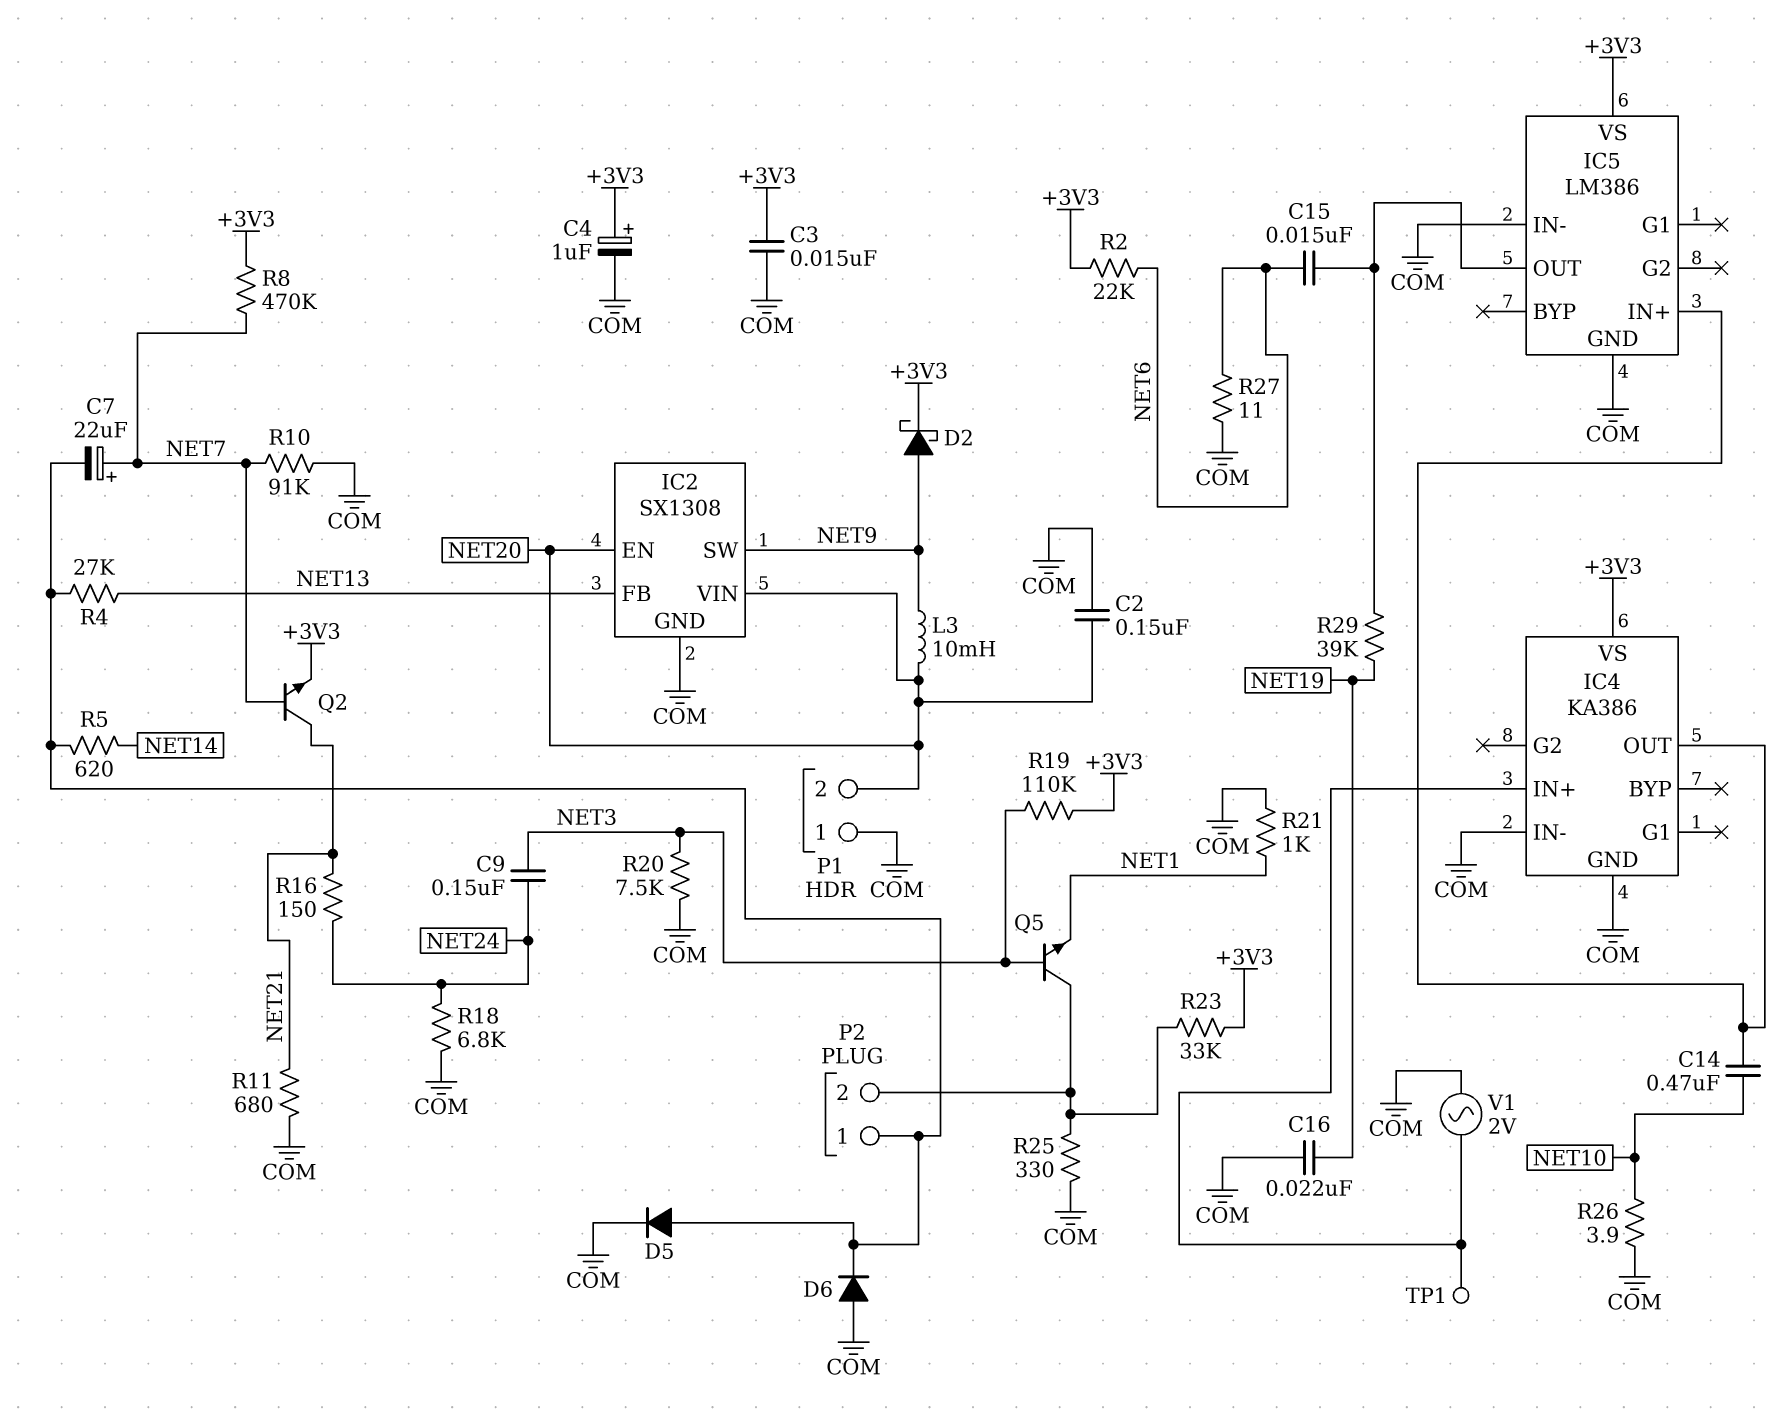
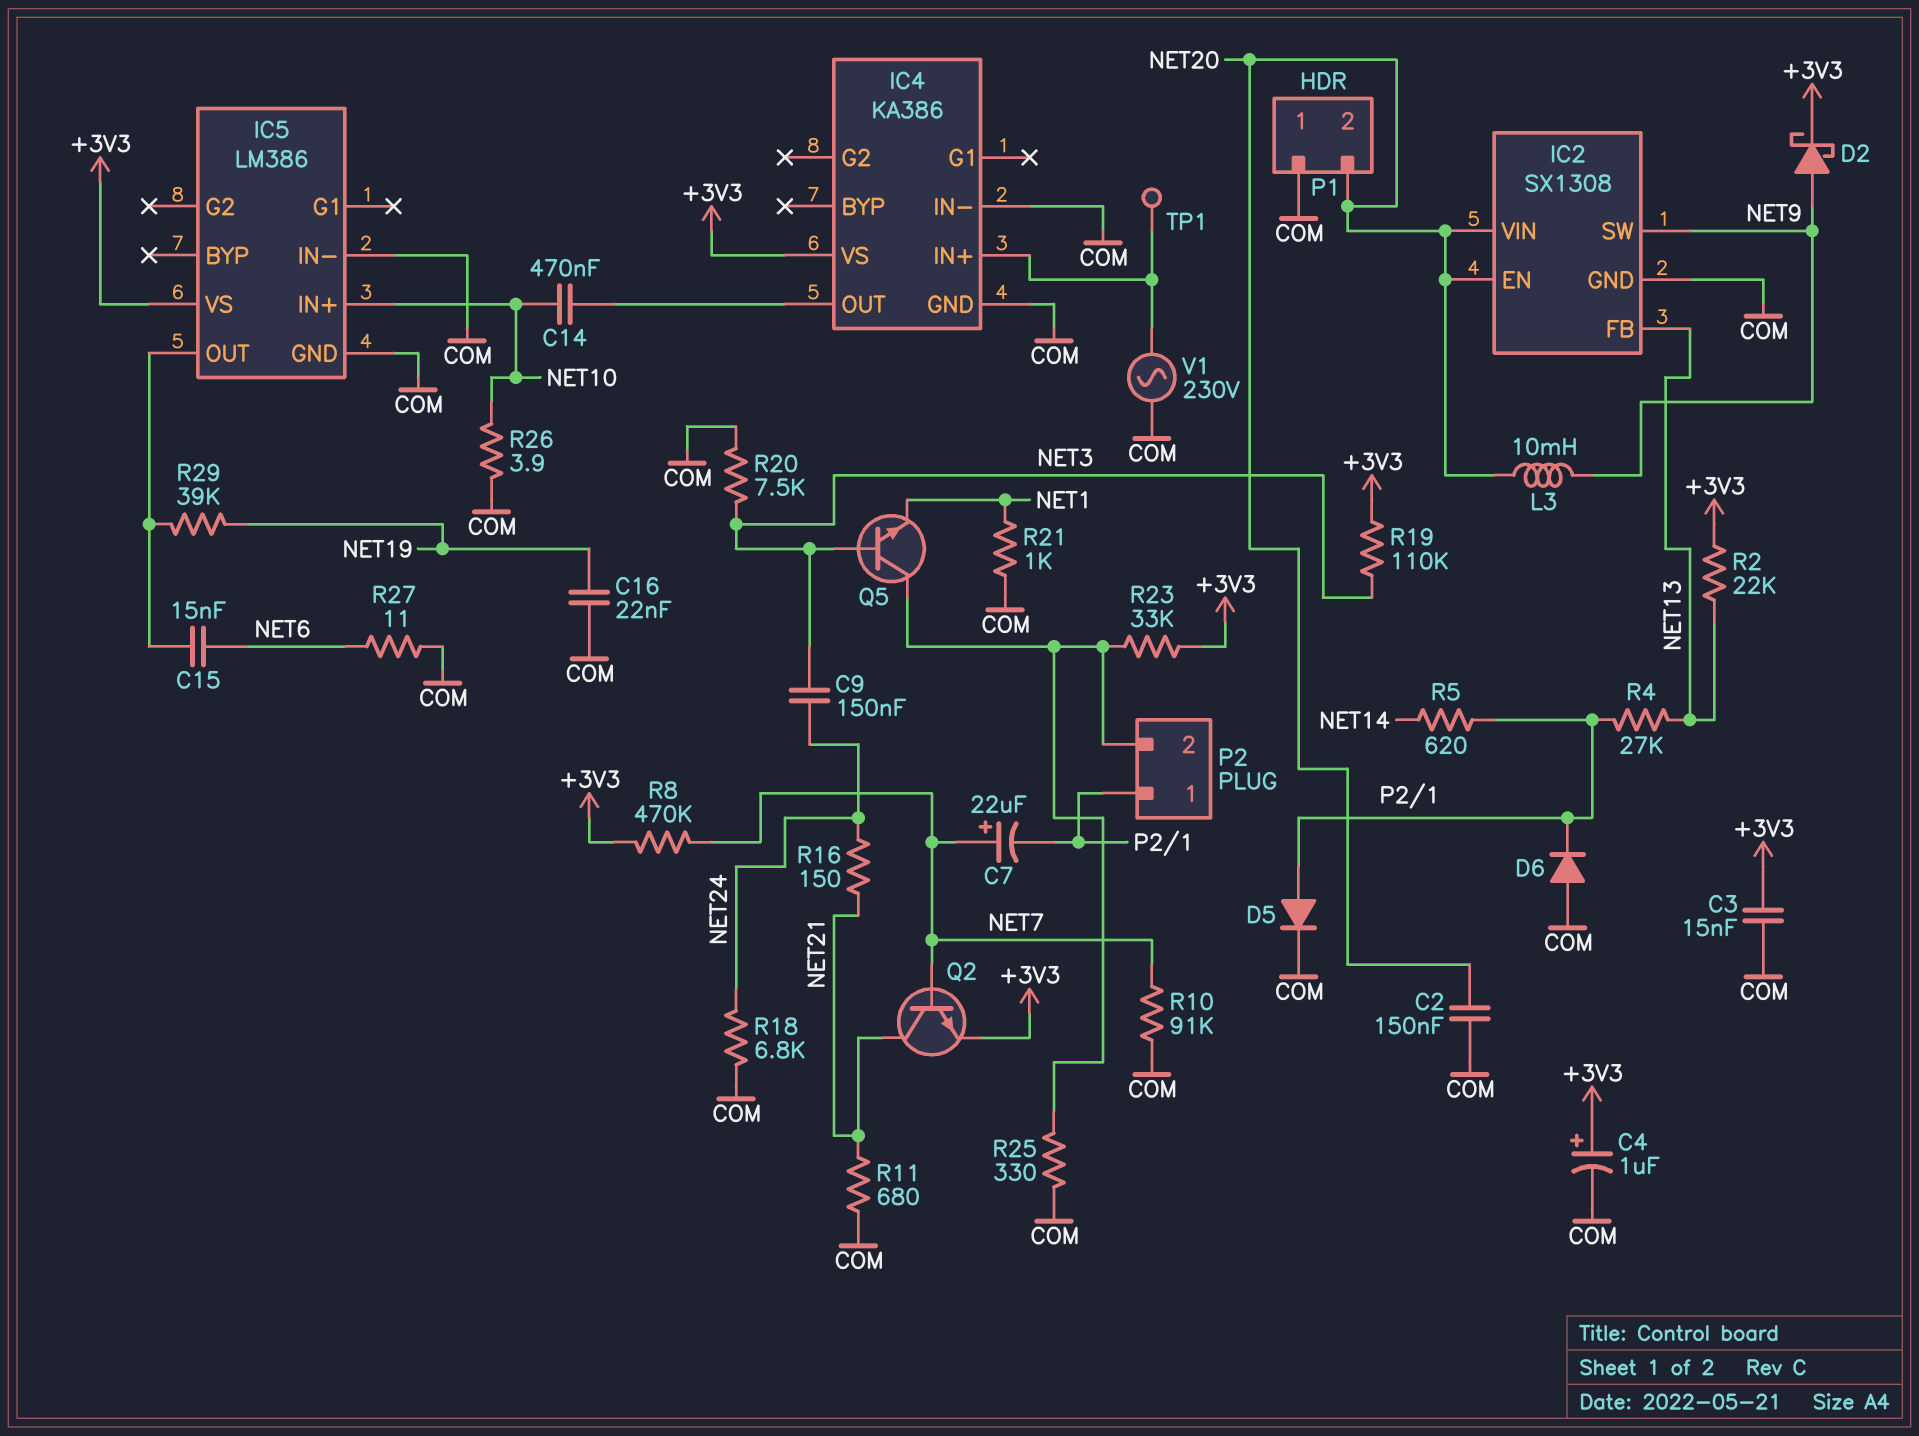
IC5 pin IN+: IC4/OUT -> NET10
R2: 22k (+3V3, NET6) -> 22k (+3V3, NET13)
V1: AC 2V (COM, IC4/IN+) -> AC 230V (COM, IC4/IN+)

